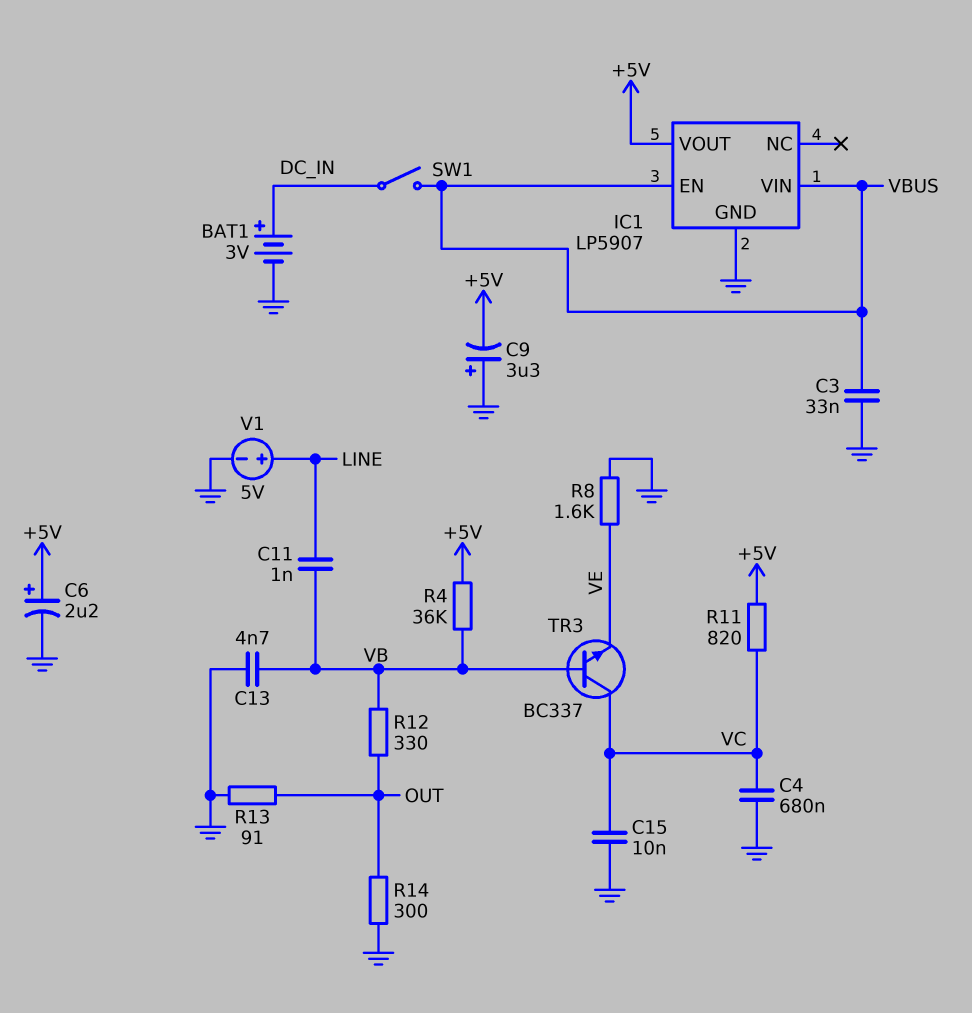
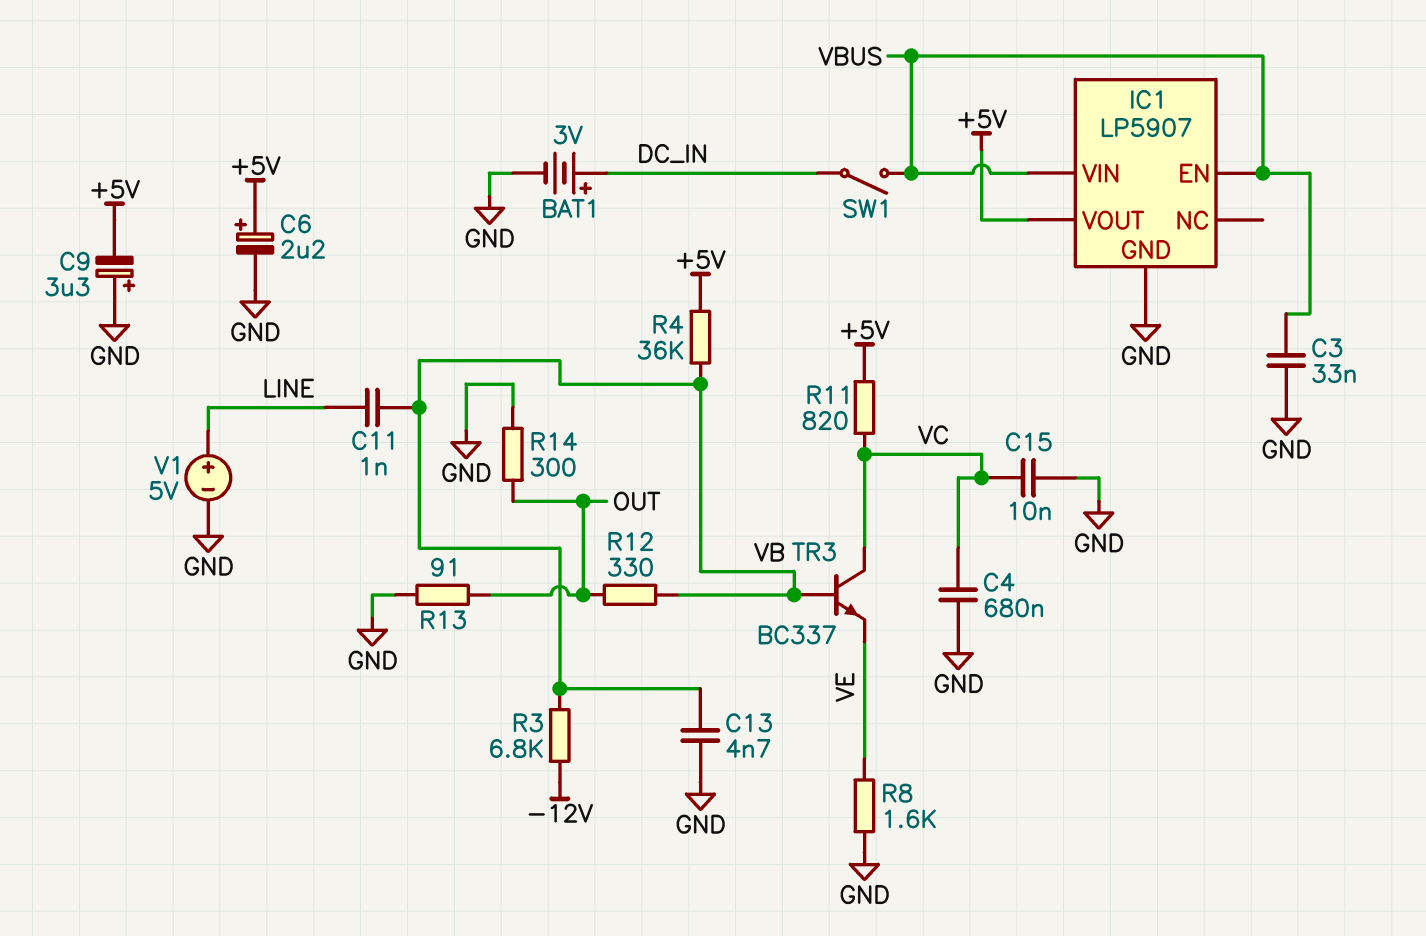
R3: none -> 6.8k (-12V, VB)

